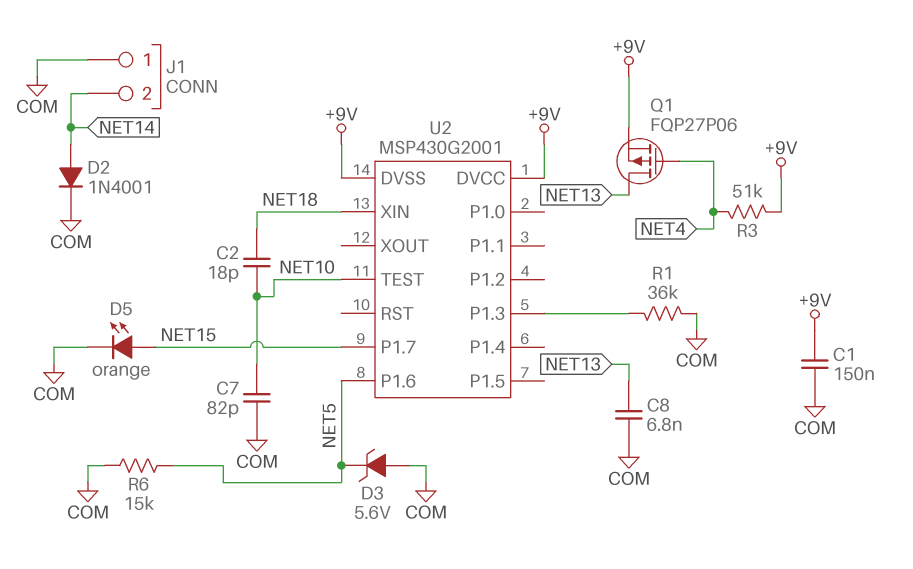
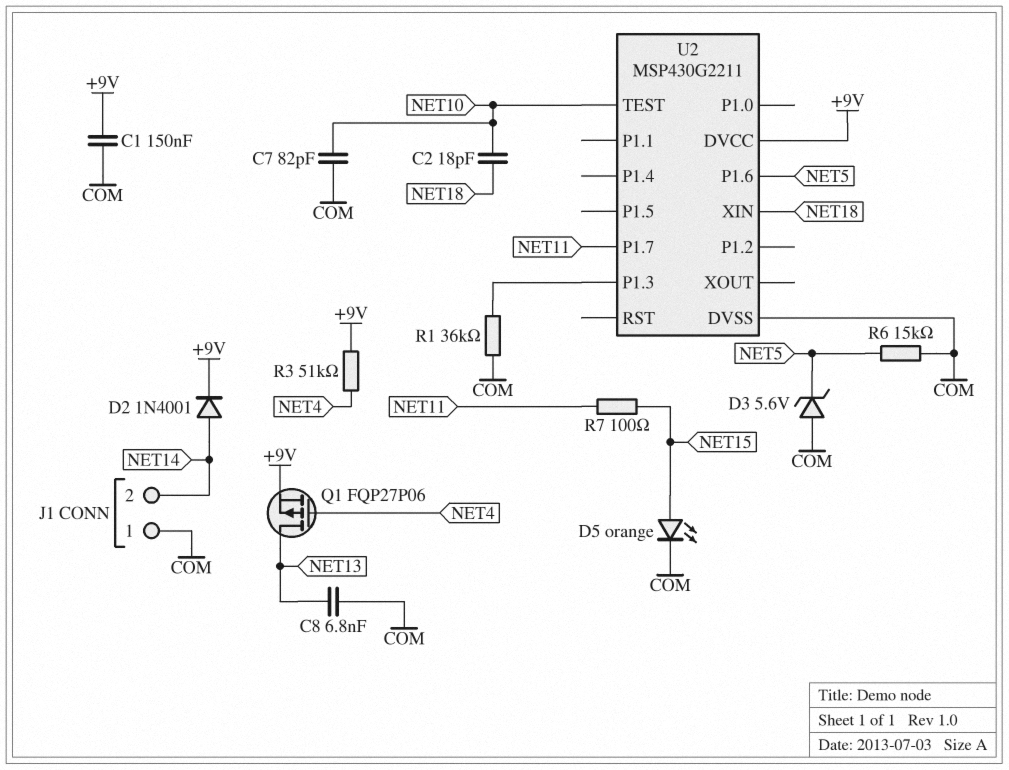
D2: diode 1N4001 (A NET14, K COM) -> diode 1N4001 (A NET14, K +9V)
R7: none -> 100 (NET11, NET15)
U2: MSP430G2001 -> MSP430G2211
U2 pin DVSS: +9V -> COM
U2 pin P1.7: NET15 -> NET11

